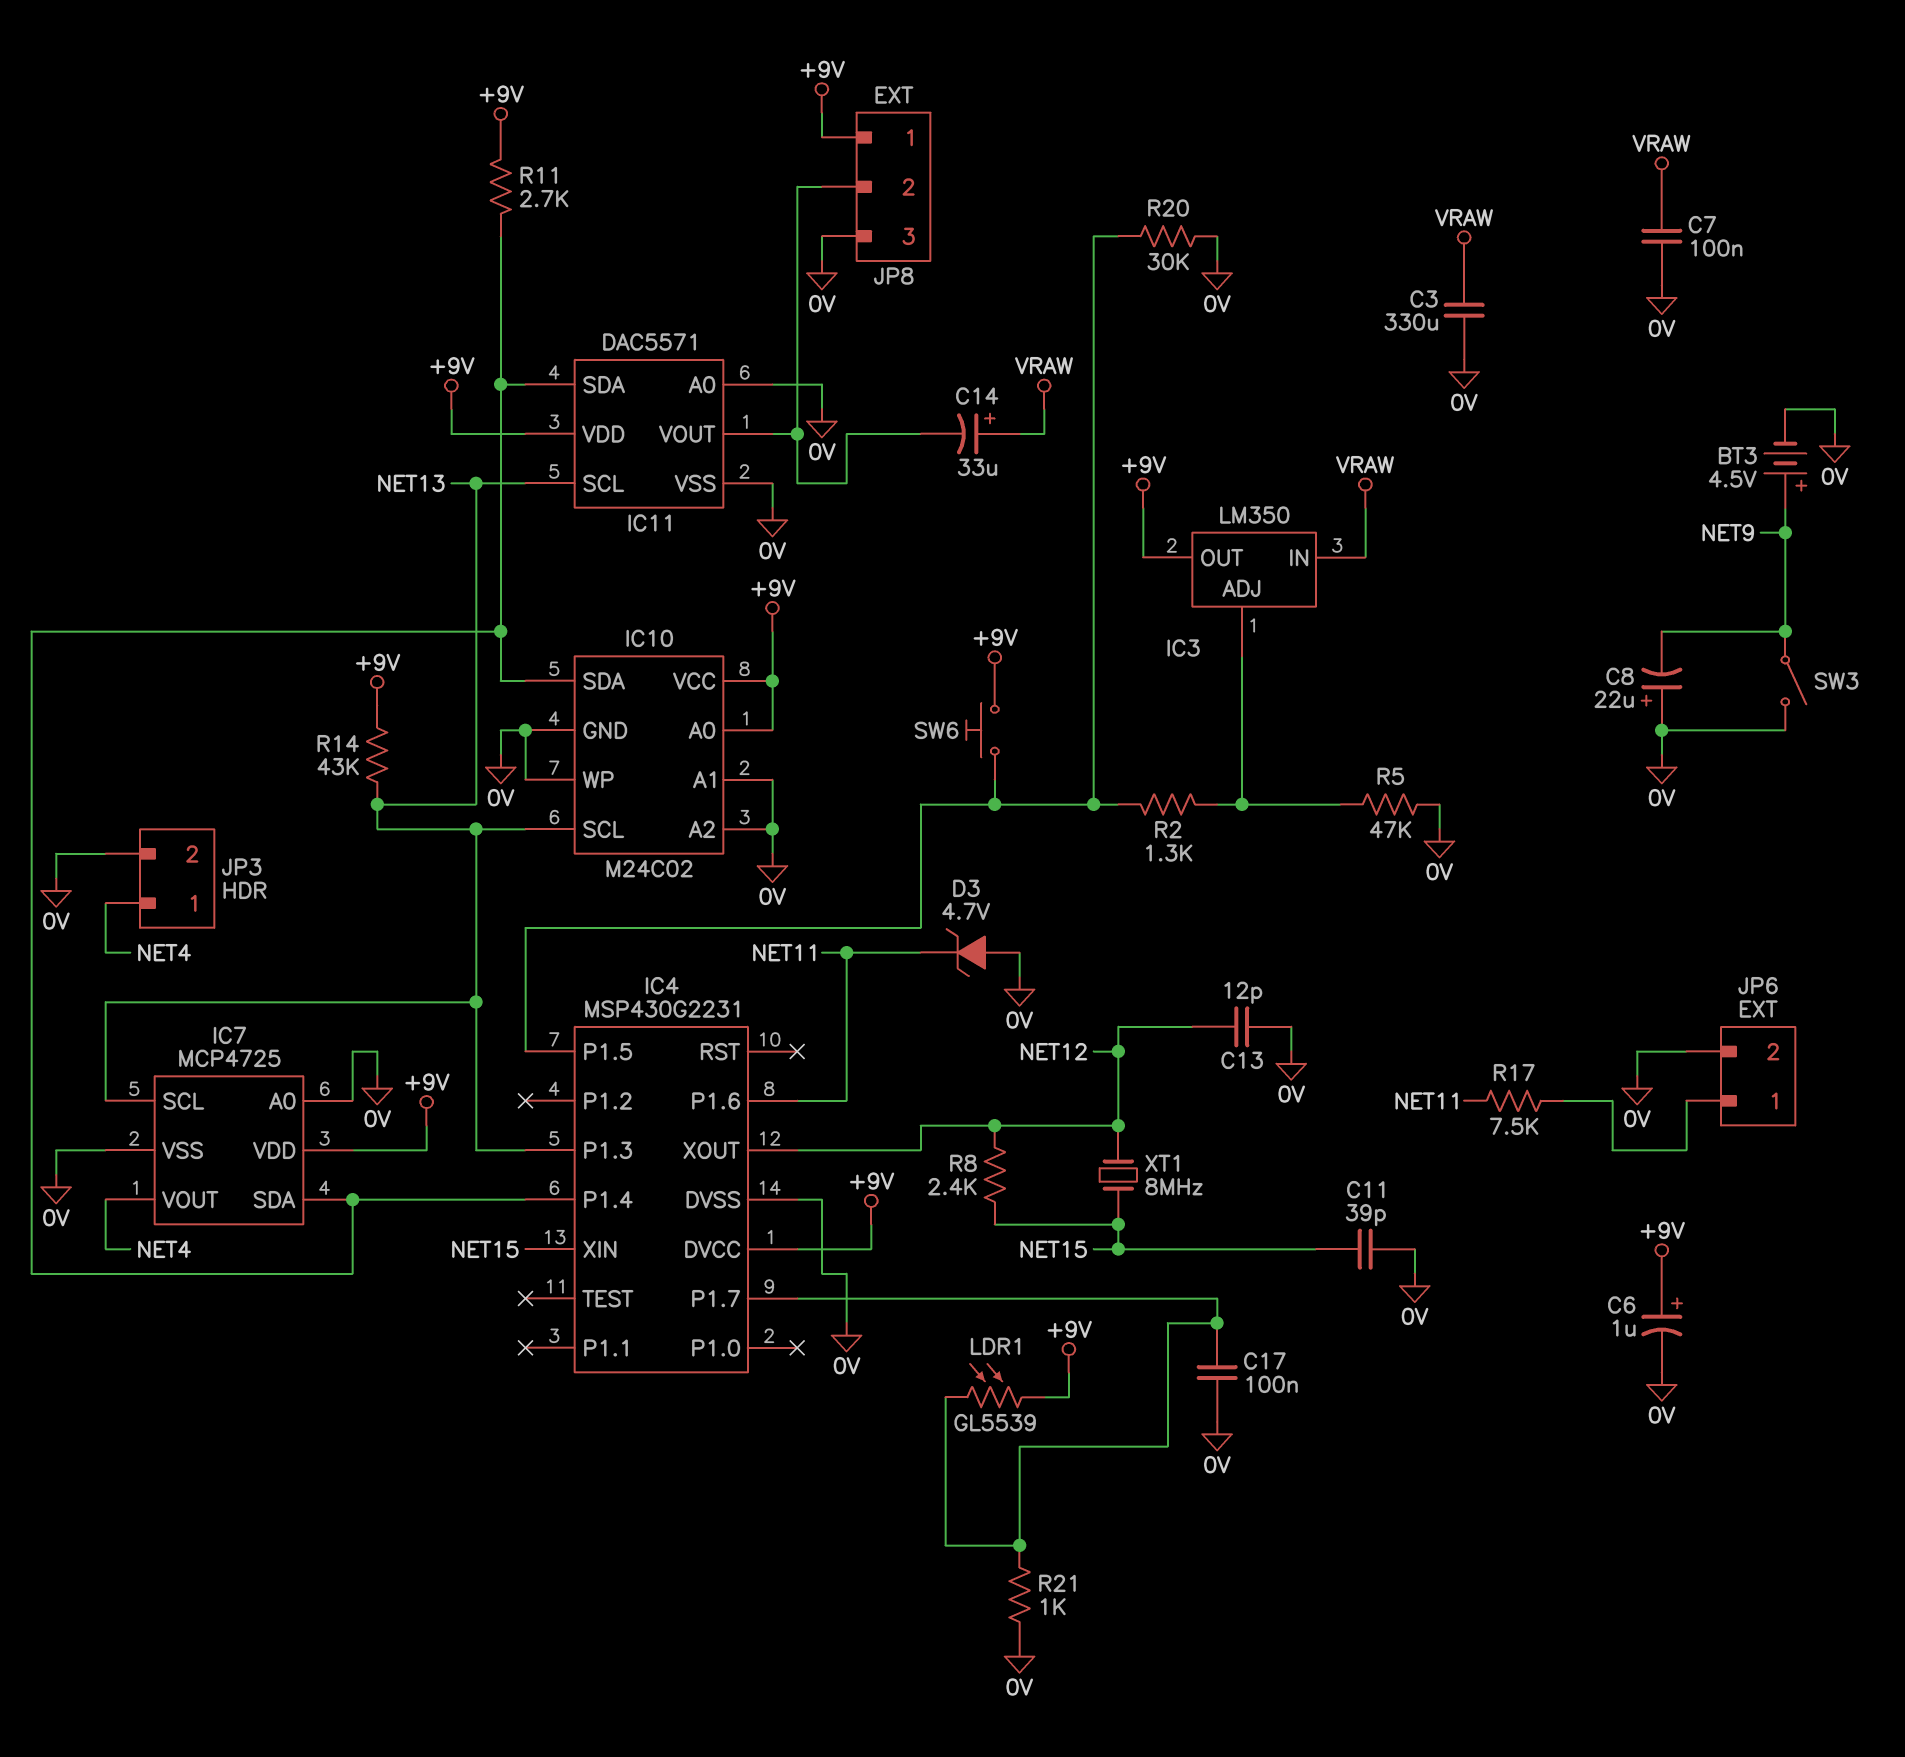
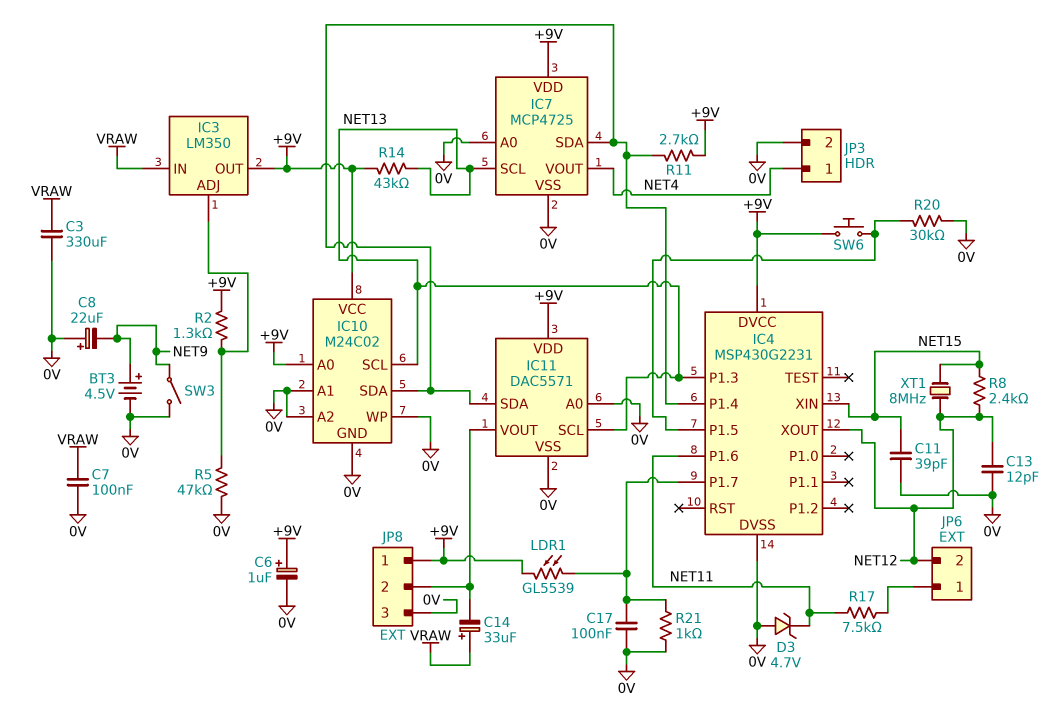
JP6 pin 2: 0V -> NET12
R2: 1.3k (IC3/ADJ, IC4/P1.5) -> 1.3k (+9V, IC3/ADJ)

